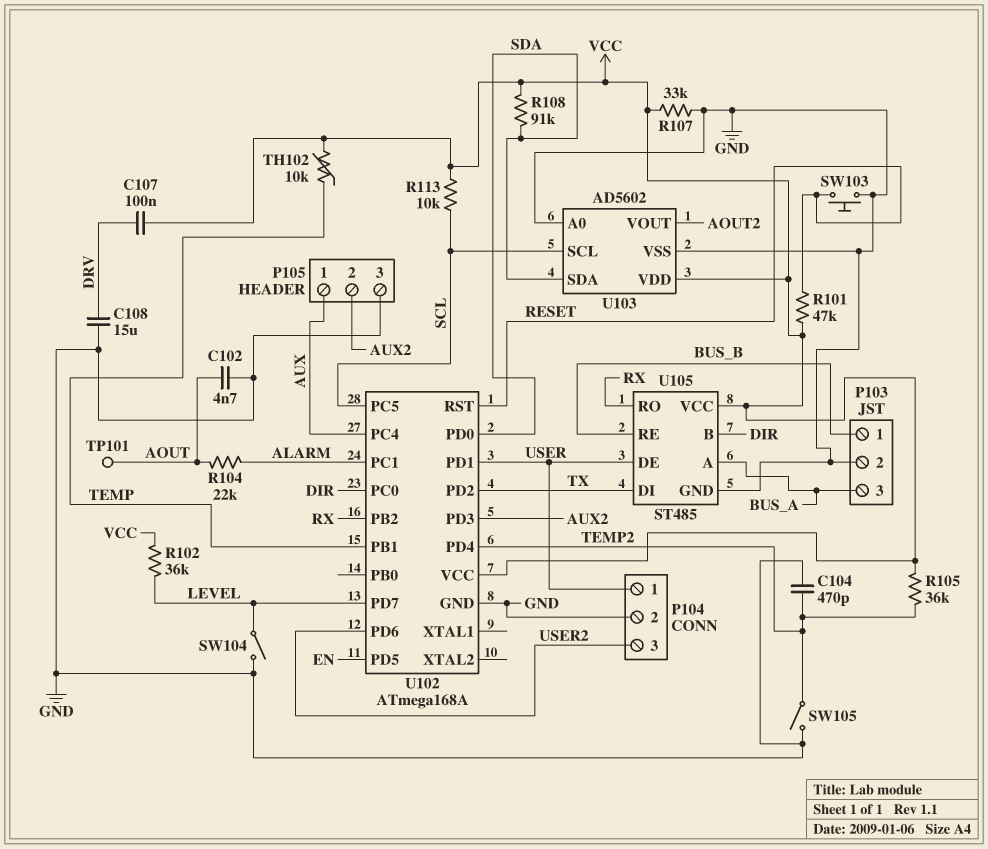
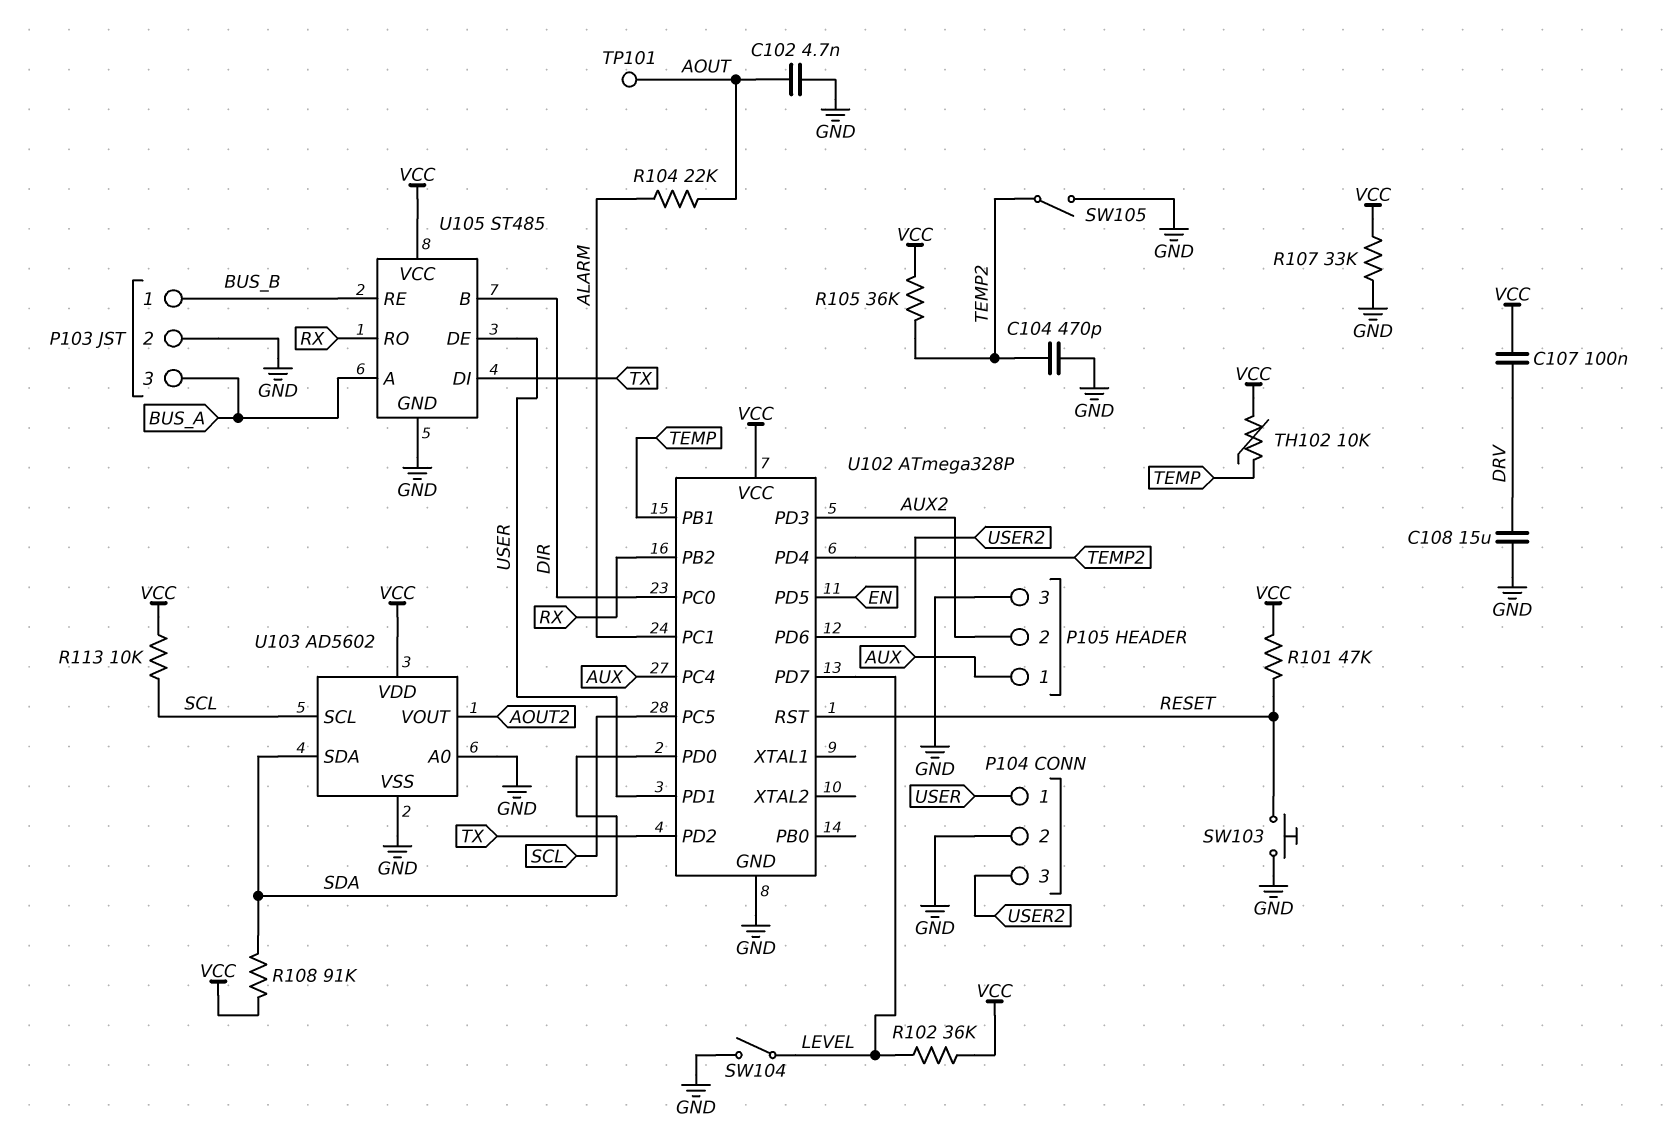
U102: ATmega168A -> ATmega328P

